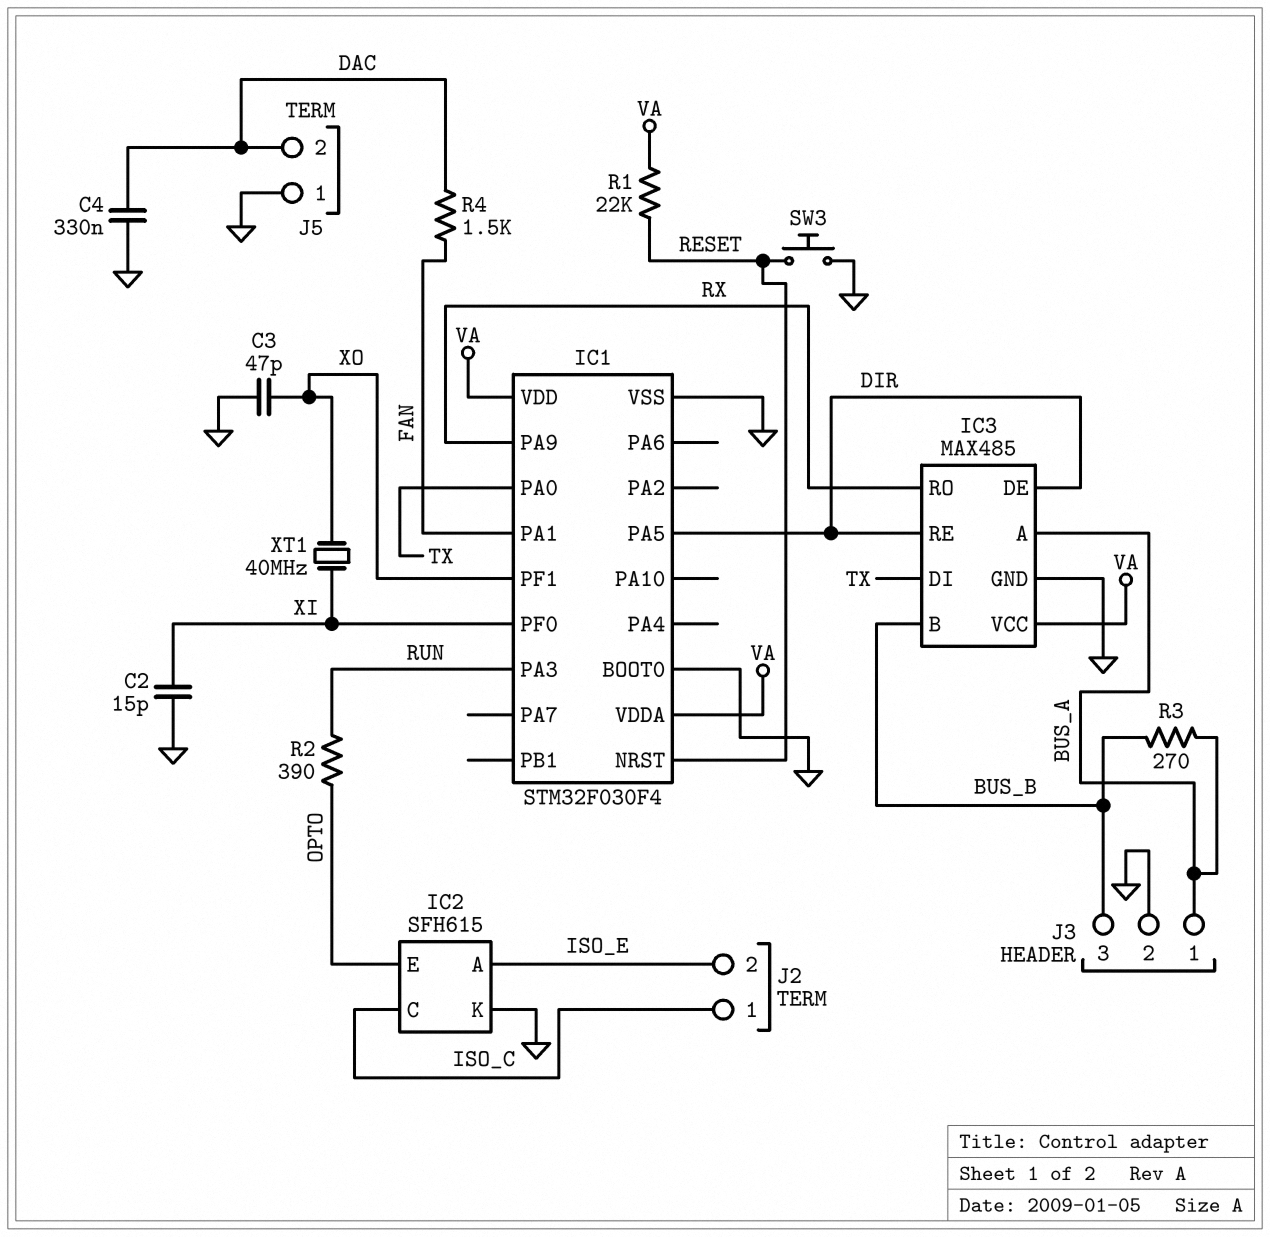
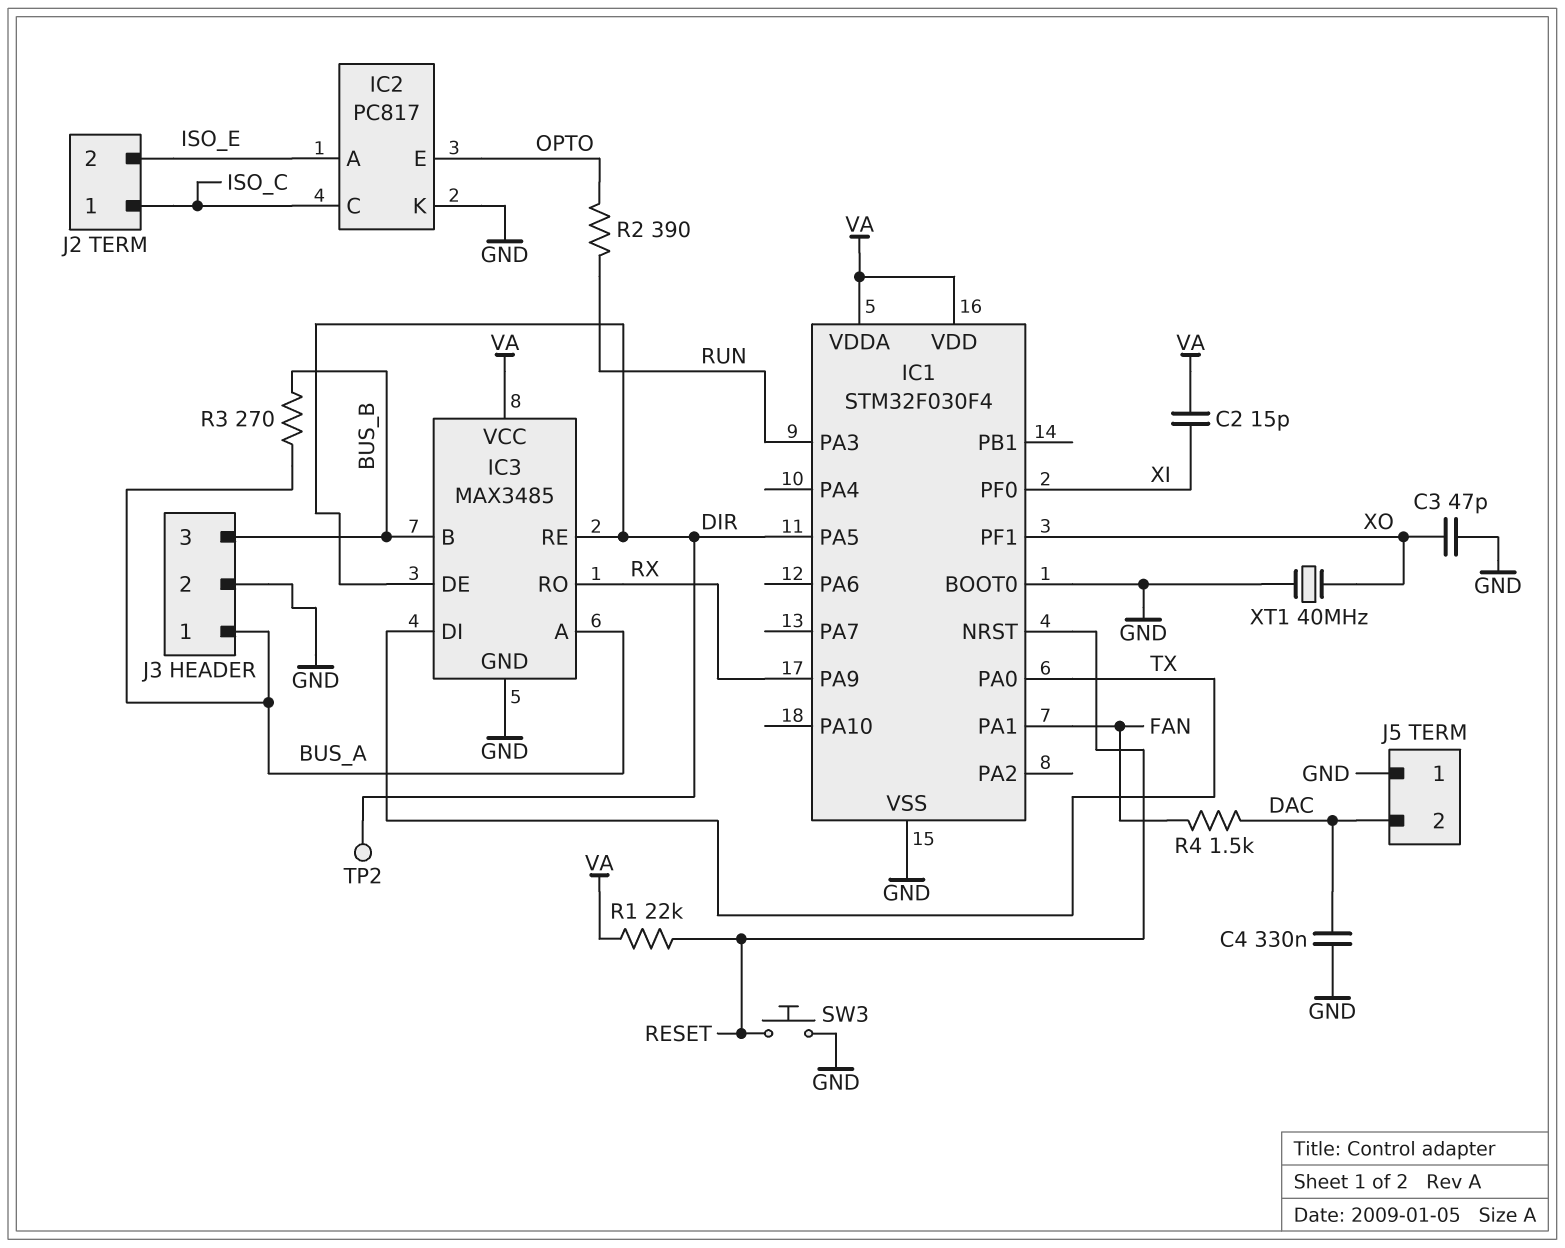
C2: 15pF (GND, XI) -> 15pF (VA, XI)
IC2: SFH615 -> PC817
IC3: MAX485 -> MAX3485
TP2: none -> test point (DIR)
XT1: 40MHz (XI, XO) -> 40MHz (GND, XO)

